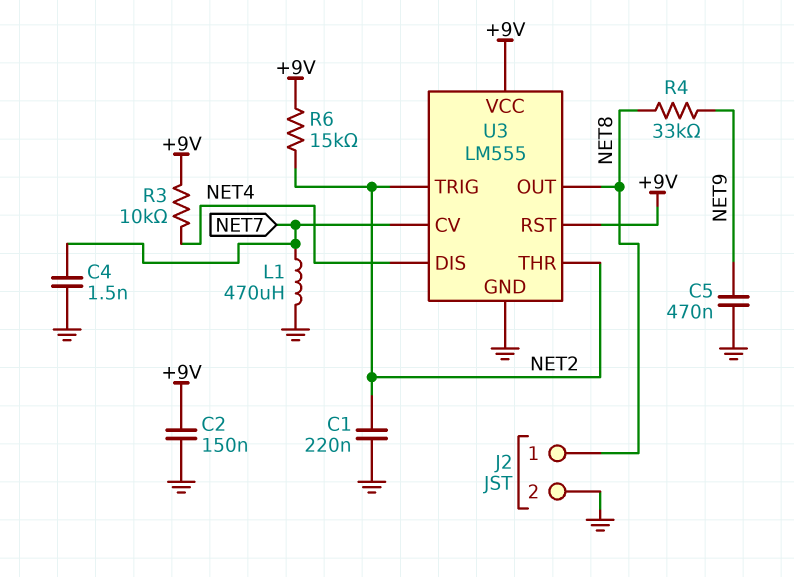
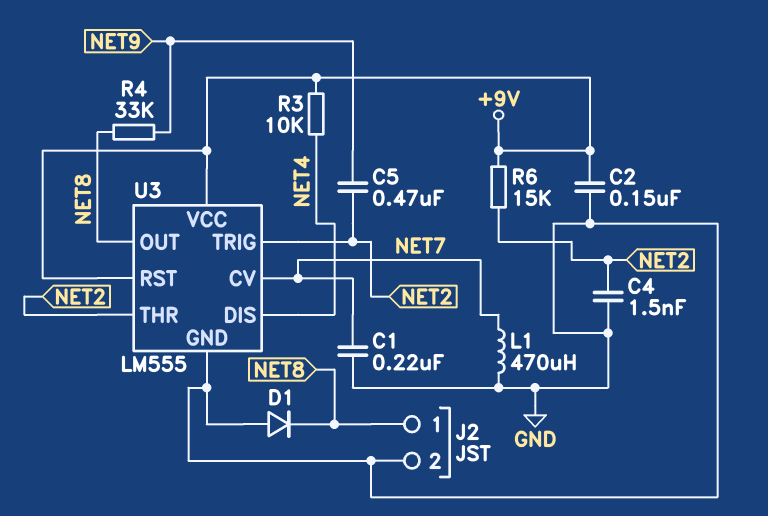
C1: 220nF (GND, NET2) -> 220nF (GND, NET7)
C4: 1.5nF (GND, NET7) -> 1.5nF (GND, NET2)
C5: 470nF (GND, NET9) -> 470nF (NET2, NET9)
D1: none -> diode (A GND, K NET8)

